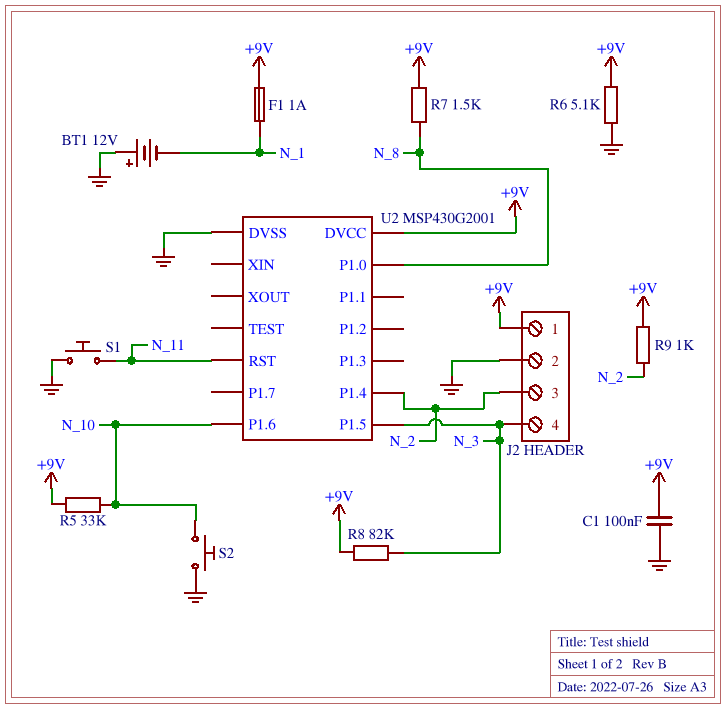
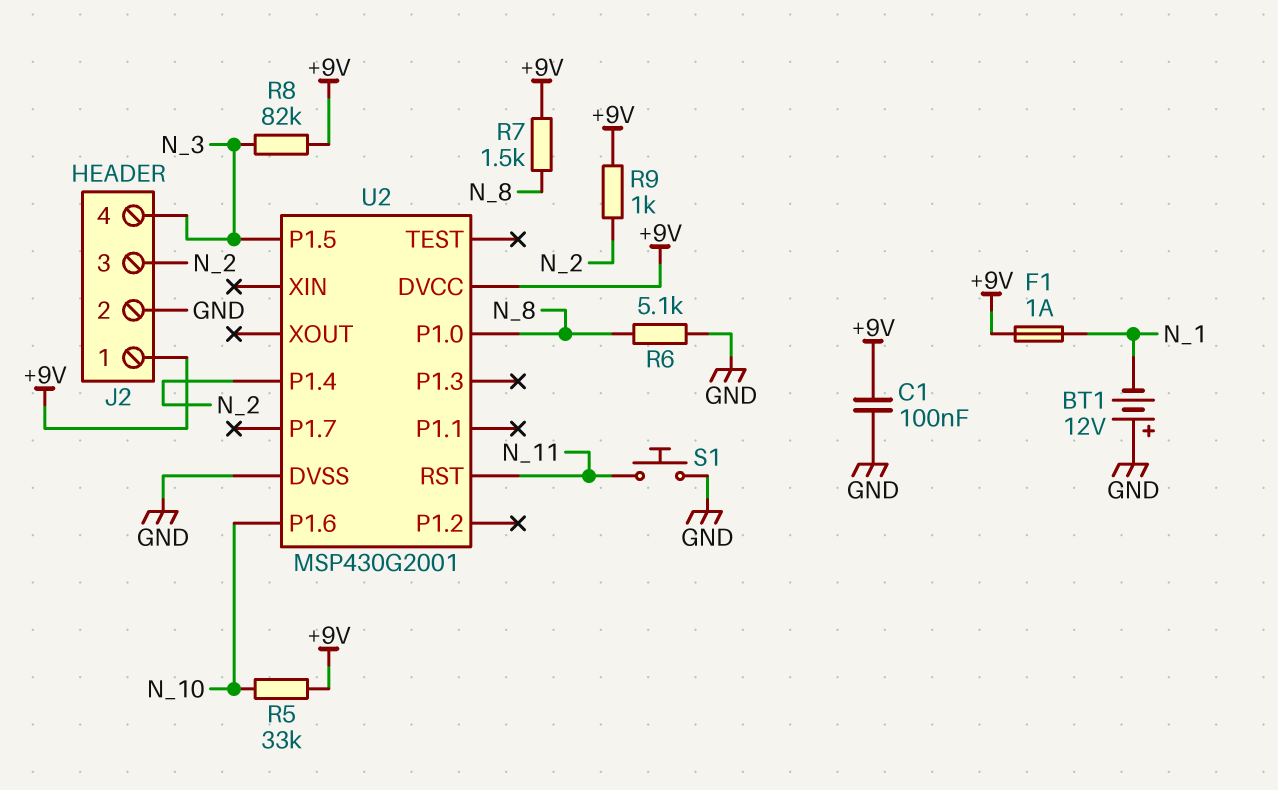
R6: 5.1k (+9V, GND) -> 5.1k (GND, N_8)
S2: button (GND, N_10) -> none

